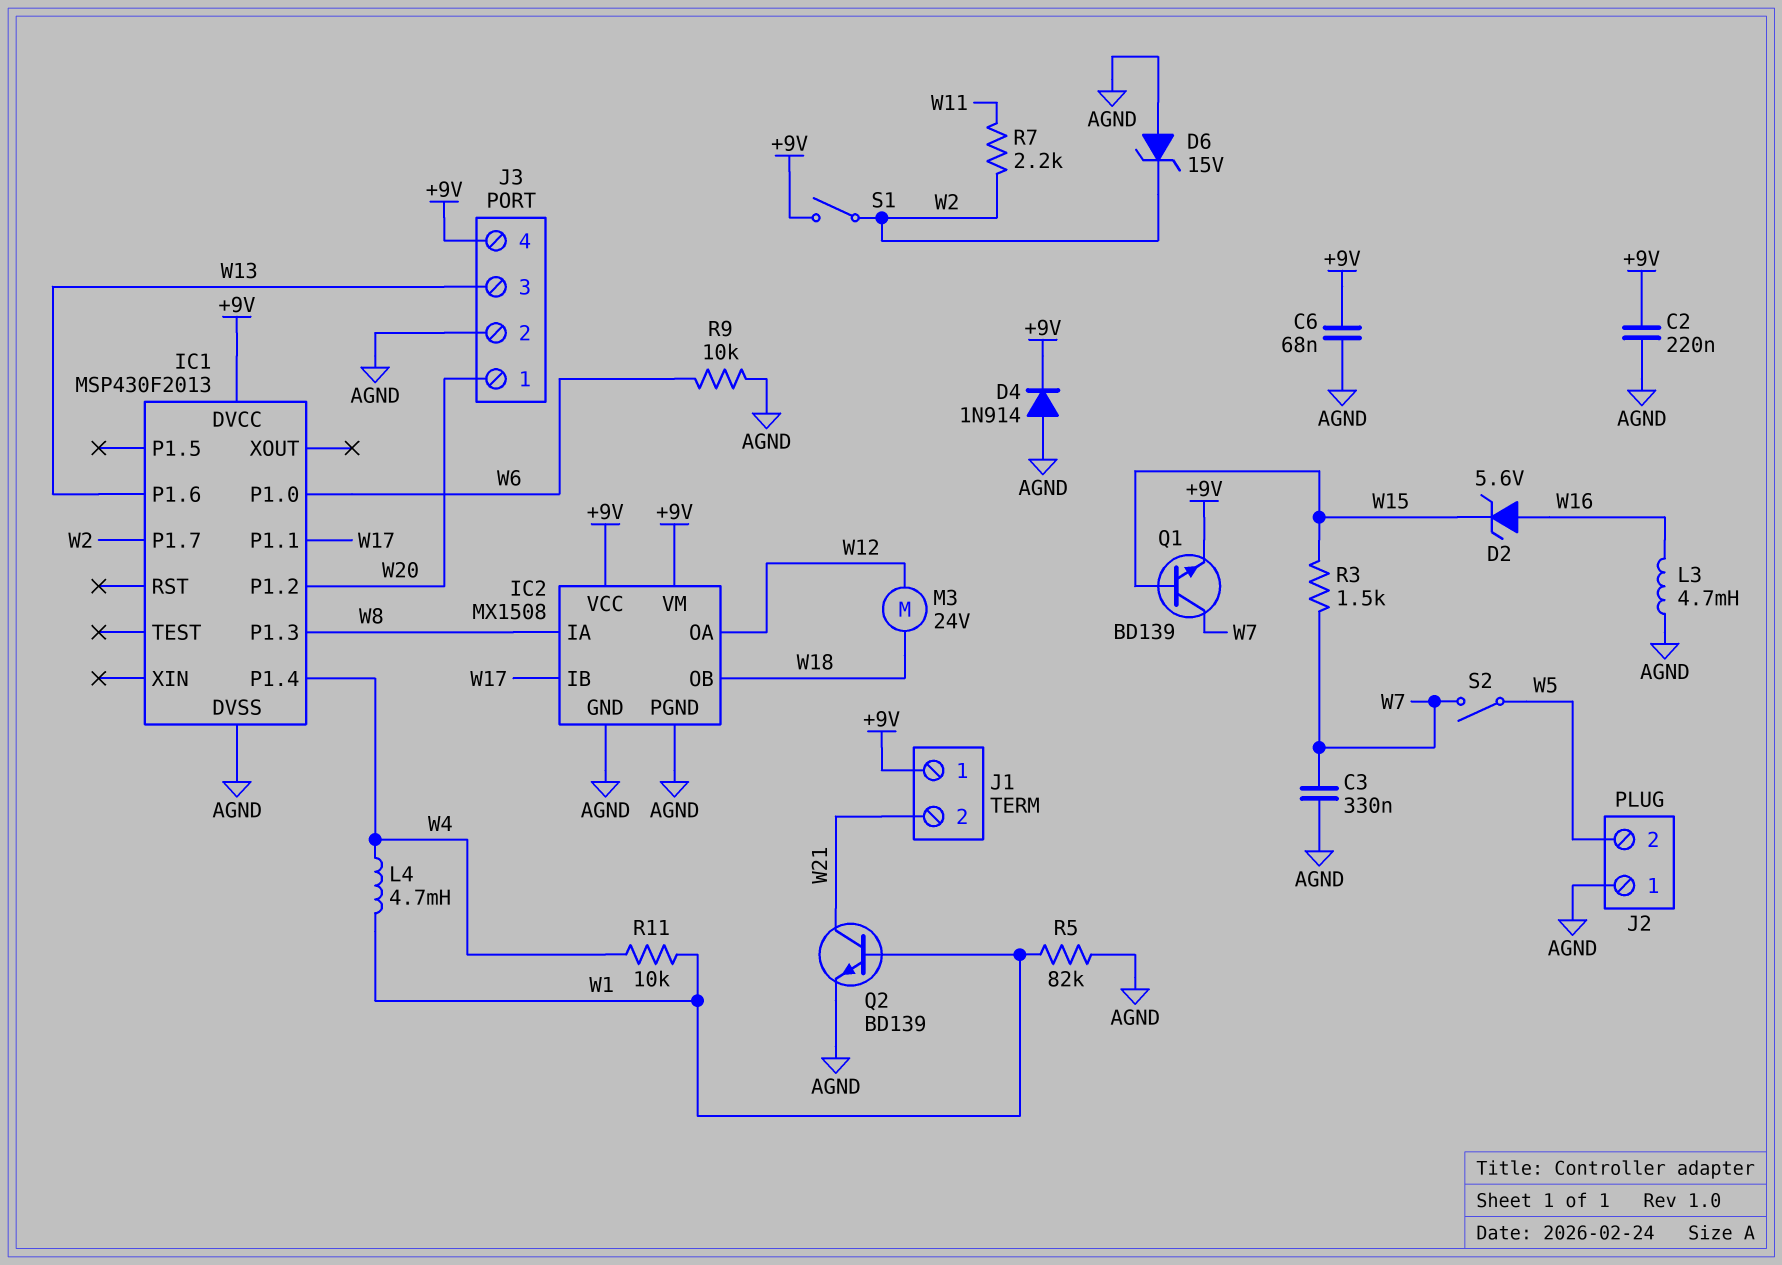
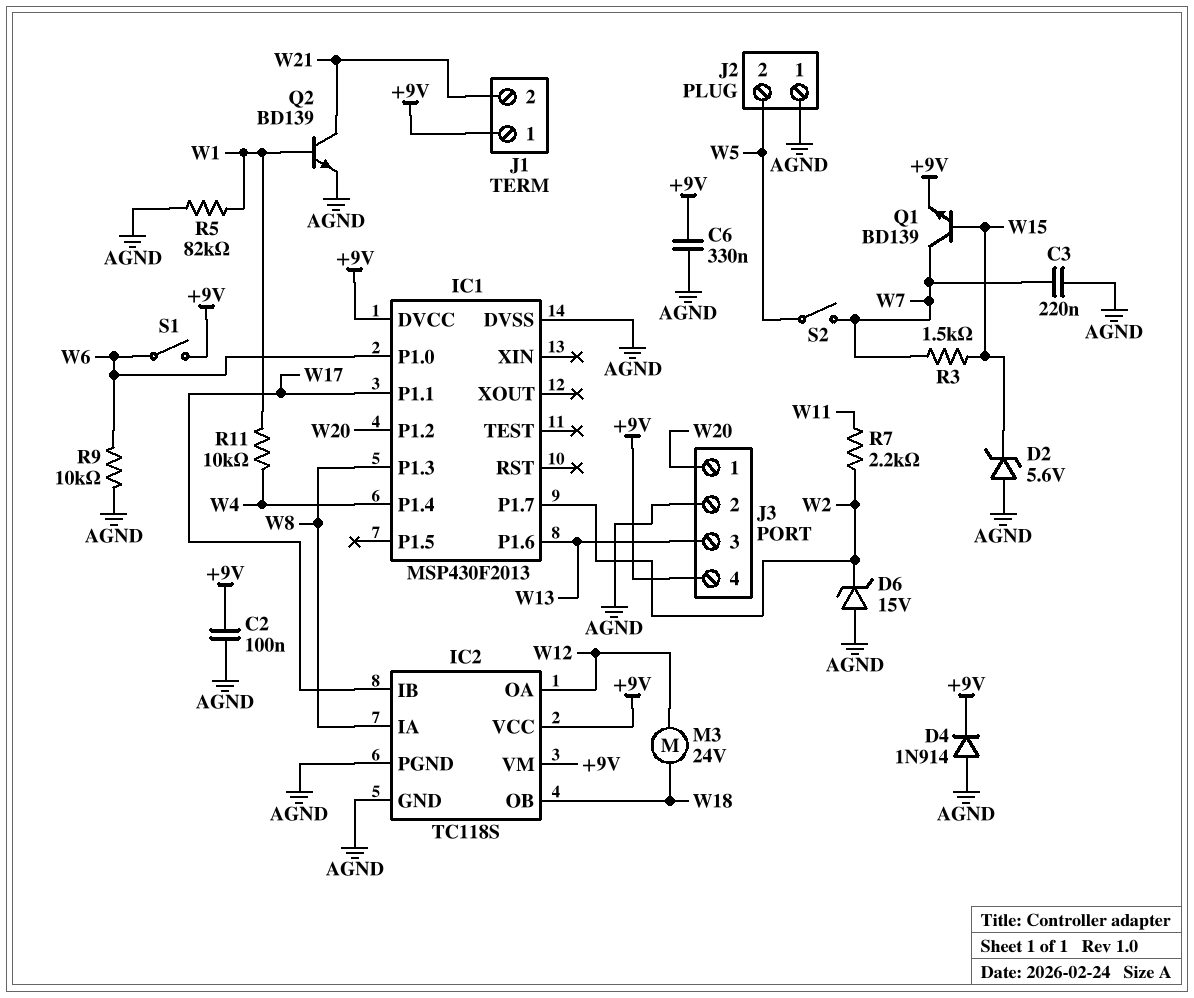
C2: 220nF (+9V, AGND) -> 100nF (+9V, AGND)
C3: 330nF (AGND, W7) -> 220nF (AGND, W7)
C6: 68nF (+9V, AGND) -> 330nF (+9V, AGND)
D2: zener 5.6V (A W16, K W15) -> zener 5.6V (A AGND, K W15)
IC2: MX1508 -> TC118S
L3: 4.7mH (AGND, W16) -> none
L4: 4.7mH (W1, W4) -> none
S1: switch (+9V, W2) -> switch (+9V, W6)

